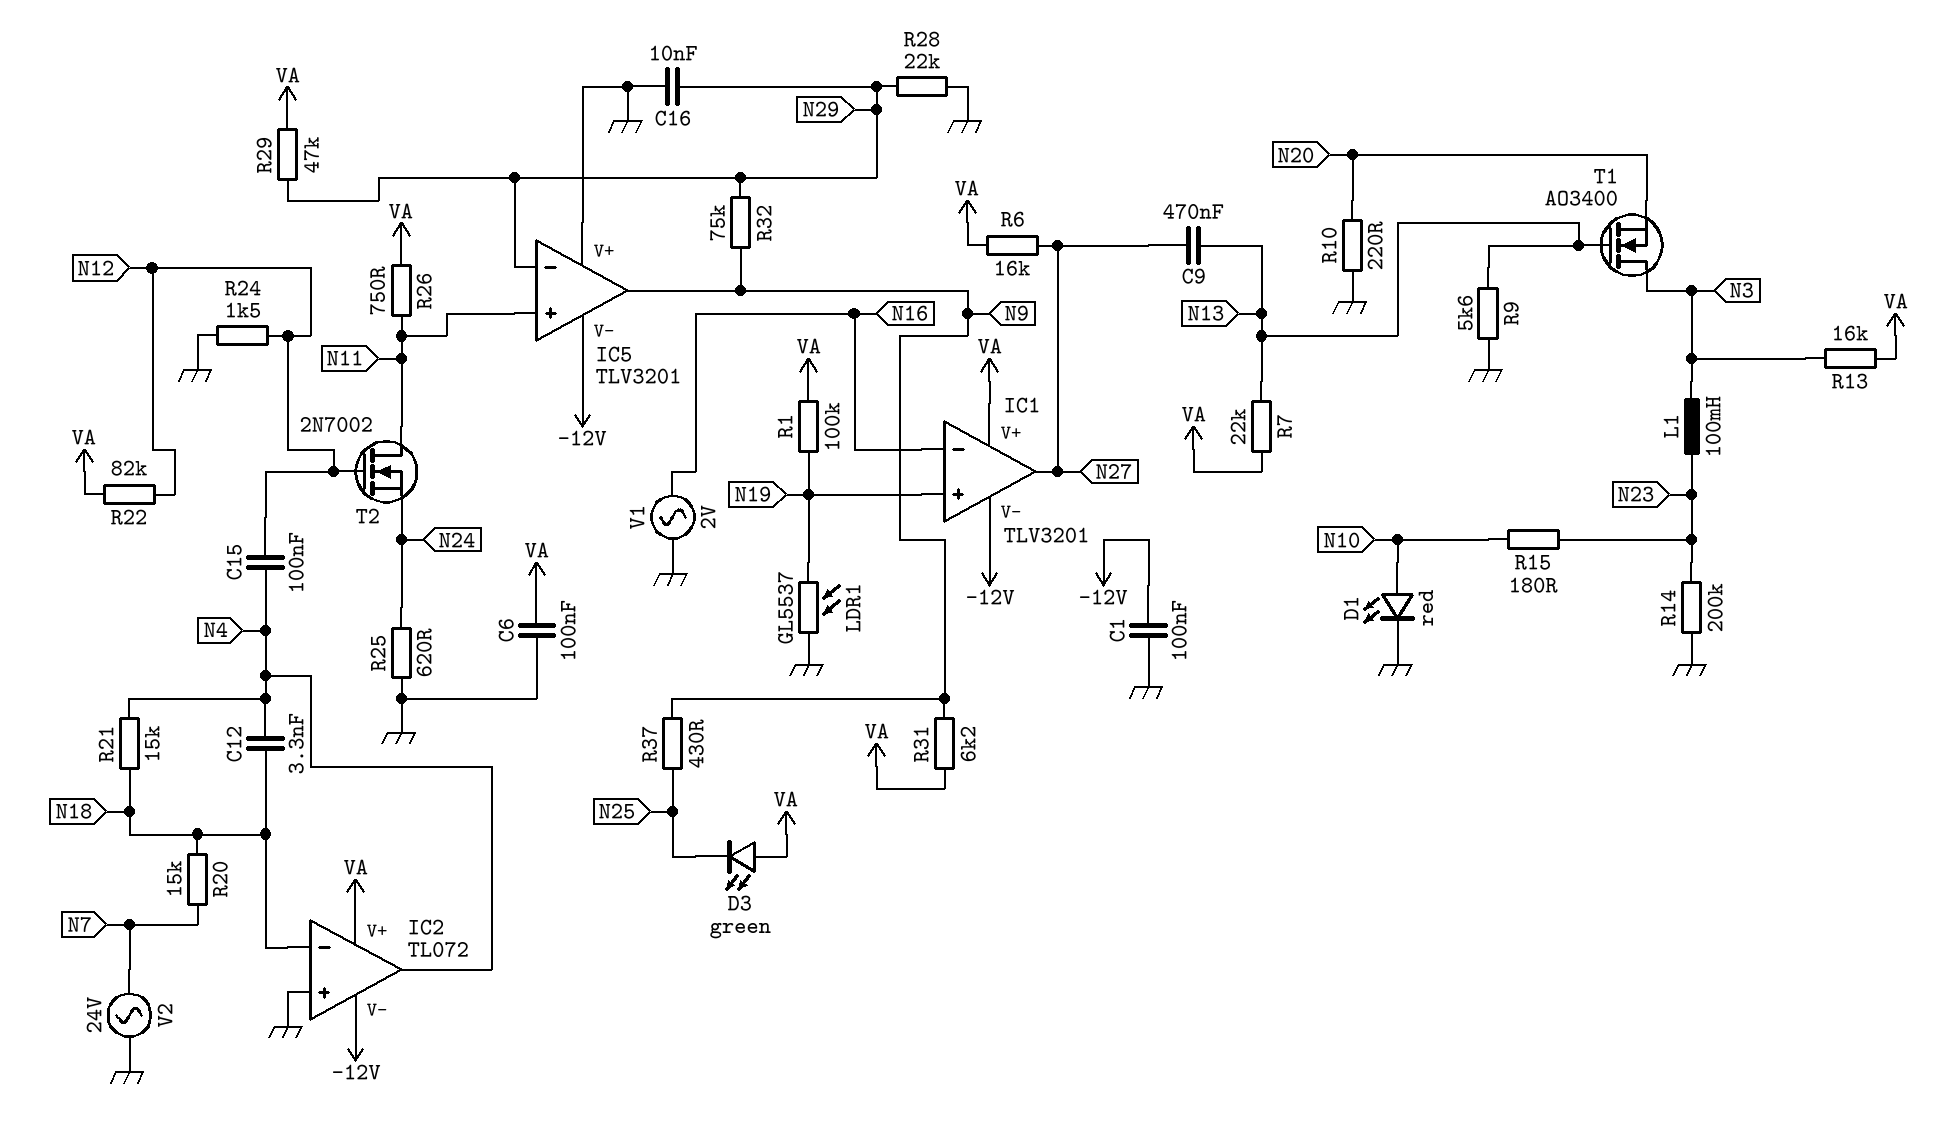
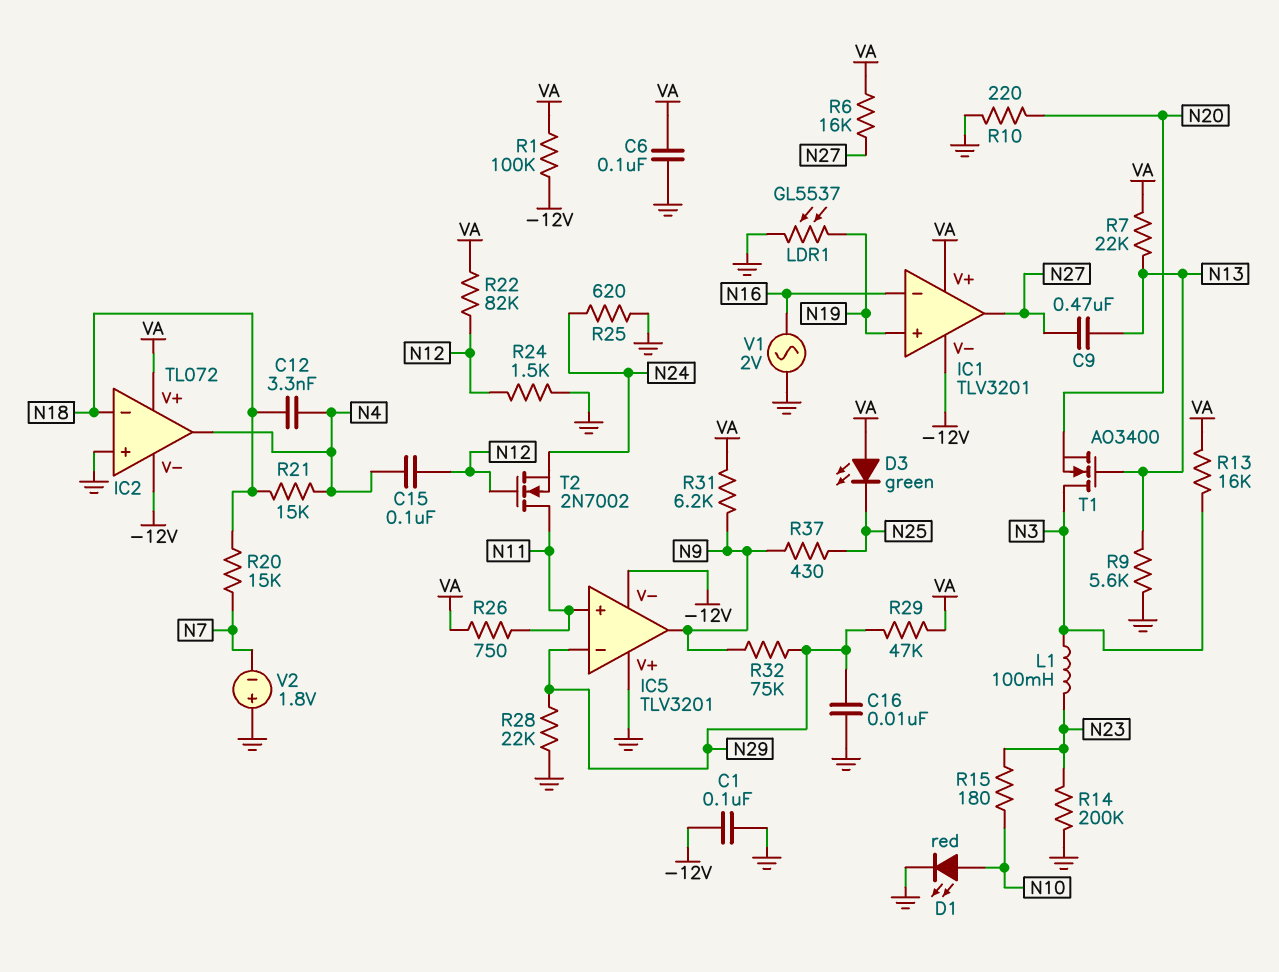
R1: 100k (N19, VA) -> 100k (-12V, VA)
V2: AC 24V (GND, N7) -> 1.8V (plus GND, minus N7)

